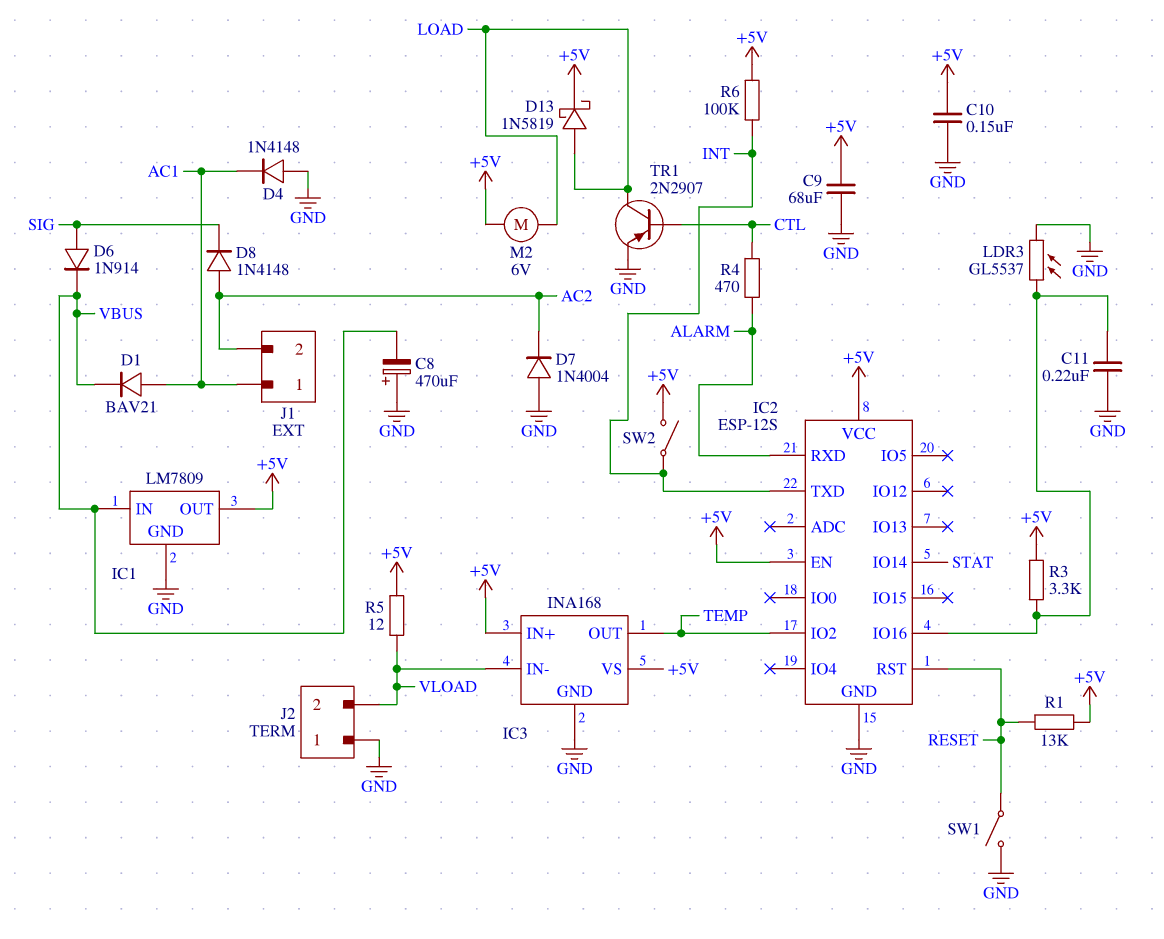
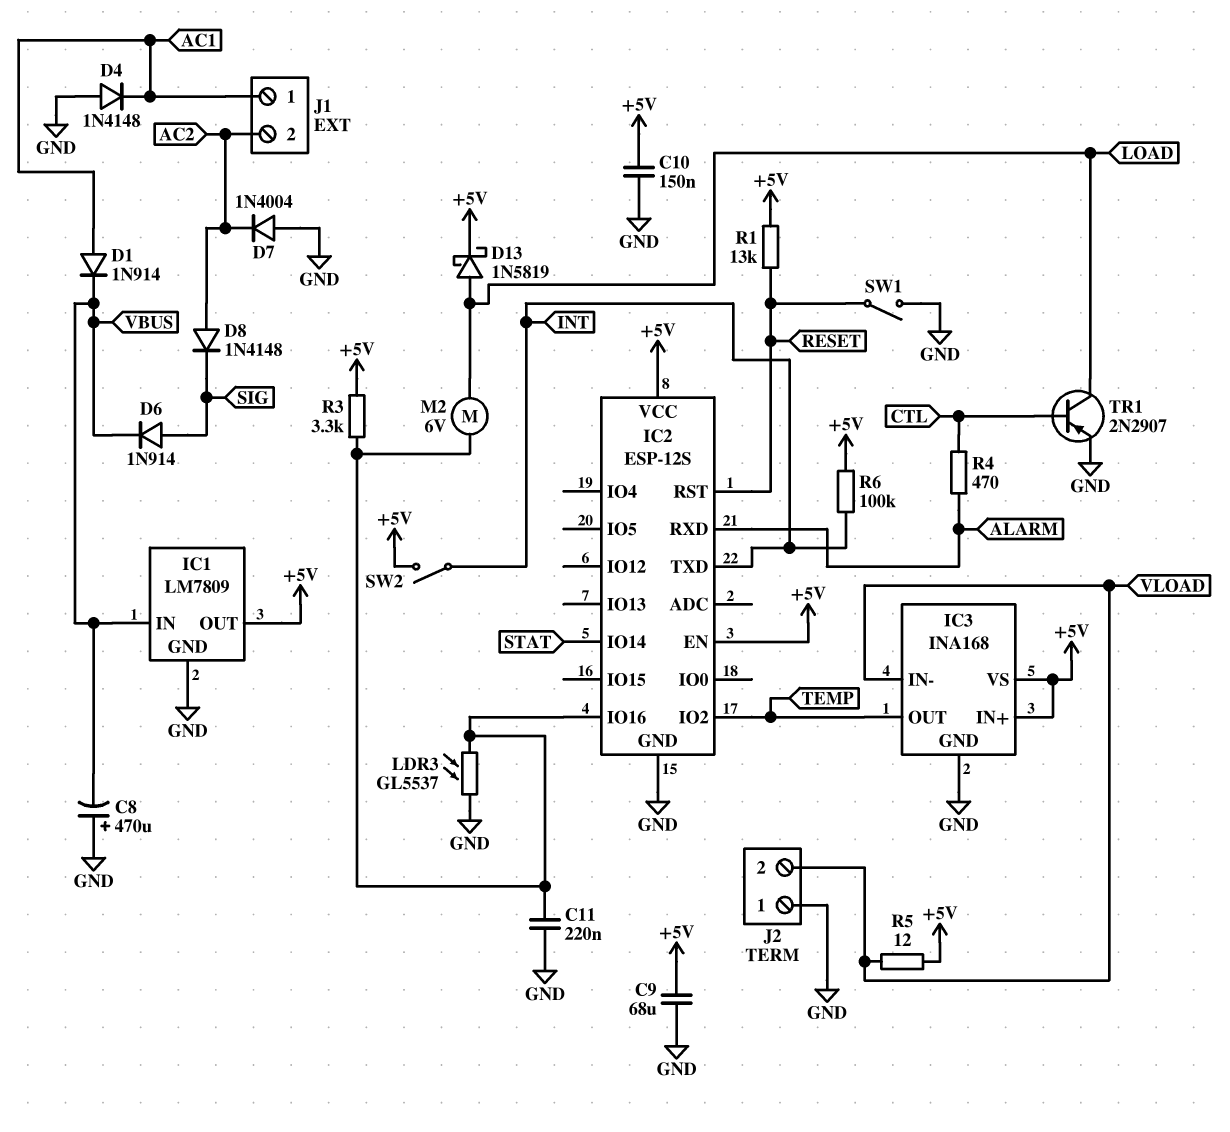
D1: diode BAV21 (A AC1, K VBUS) -> diode 1N914 (A AC1, K VBUS)
M2: motor 6V (+5V, LOAD) -> motor 6V (IC2/IO16, LOAD)

